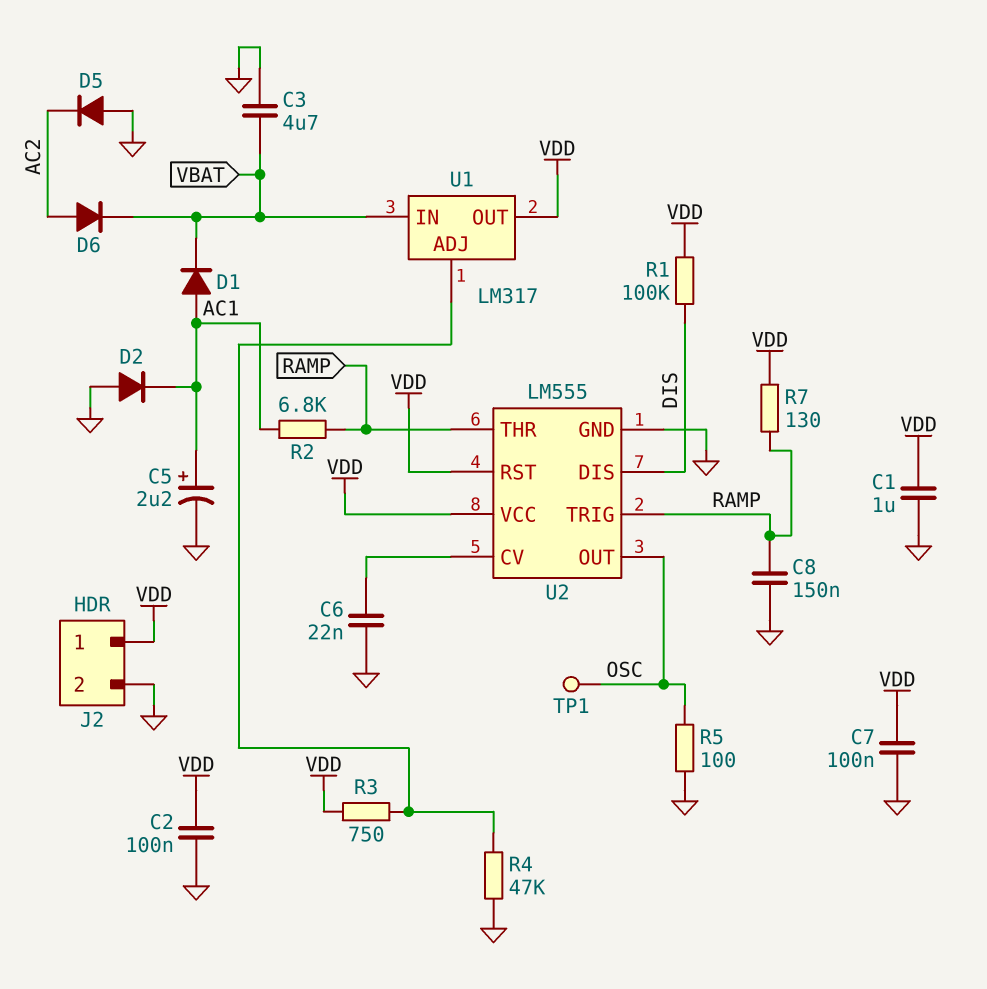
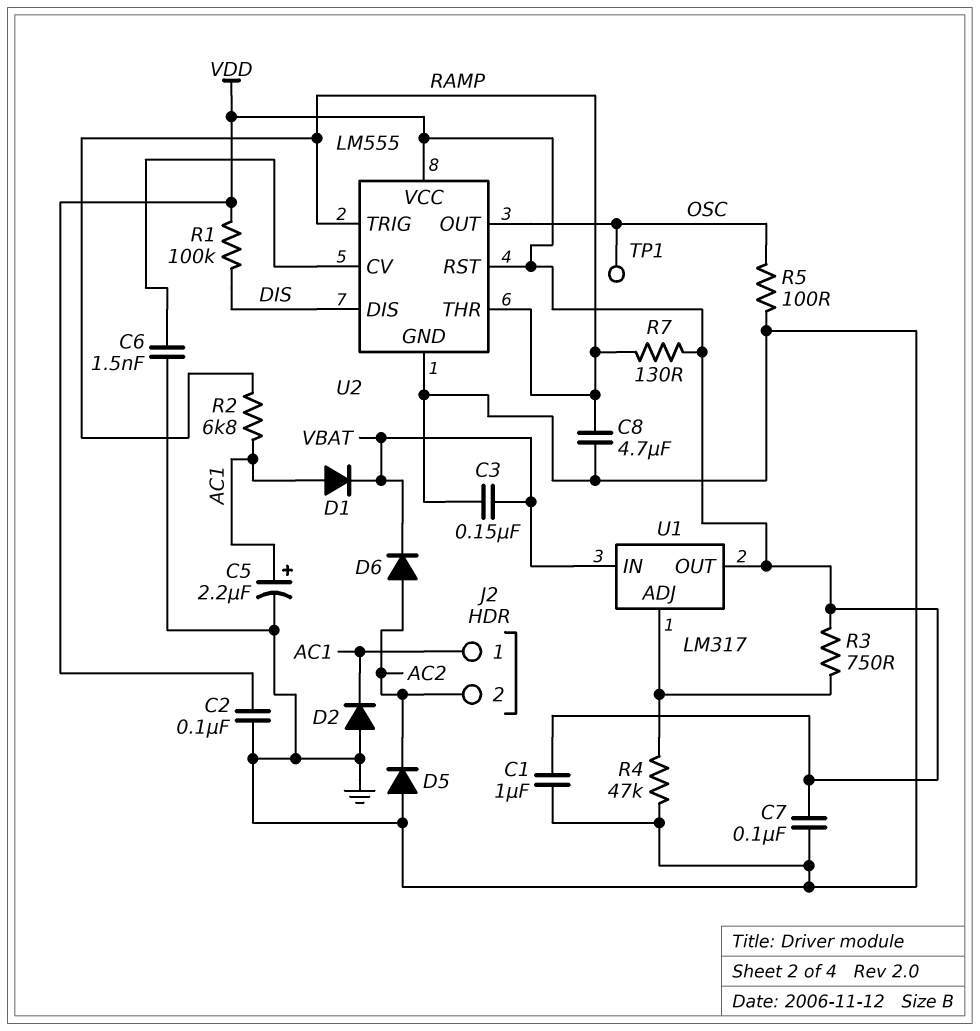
C3: 4.7uF (GND, VBAT) -> 150nF (GND, VBAT)
C6: 22nF (GND, U2/CV) -> 1.5nF (GND, U2/CV)
C8: 150nF (GND, RAMP) -> 4.7uF (GND, RAMP)
J2 pin 1: VDD -> AC1
J2 pin 2: GND -> AC2

